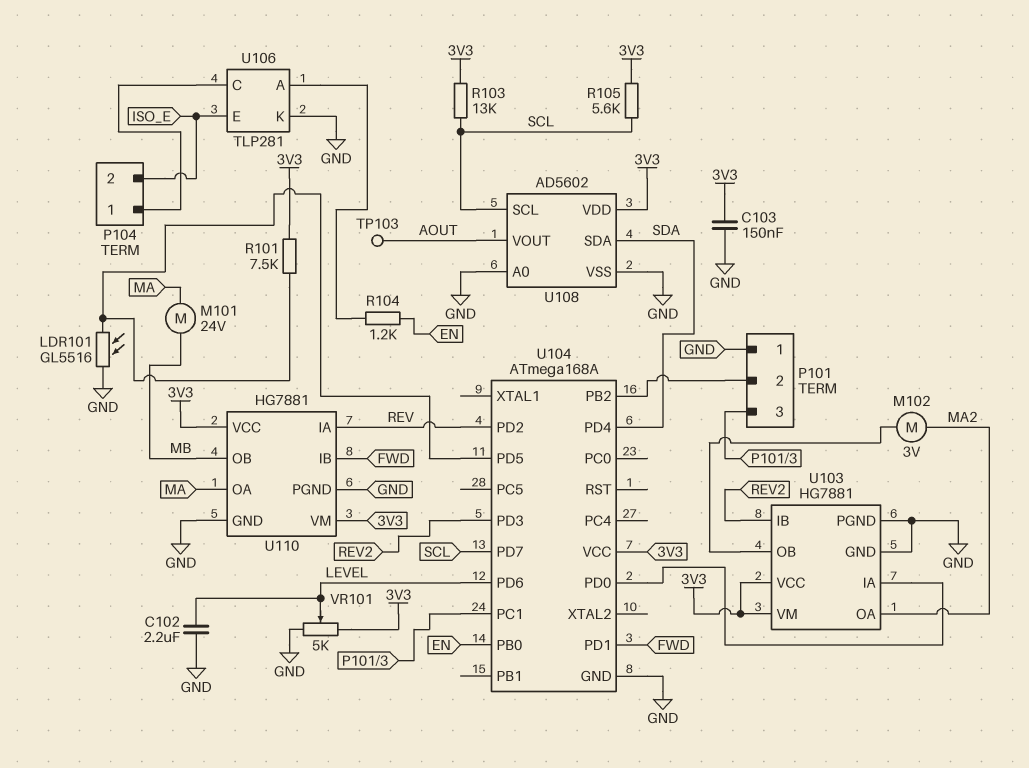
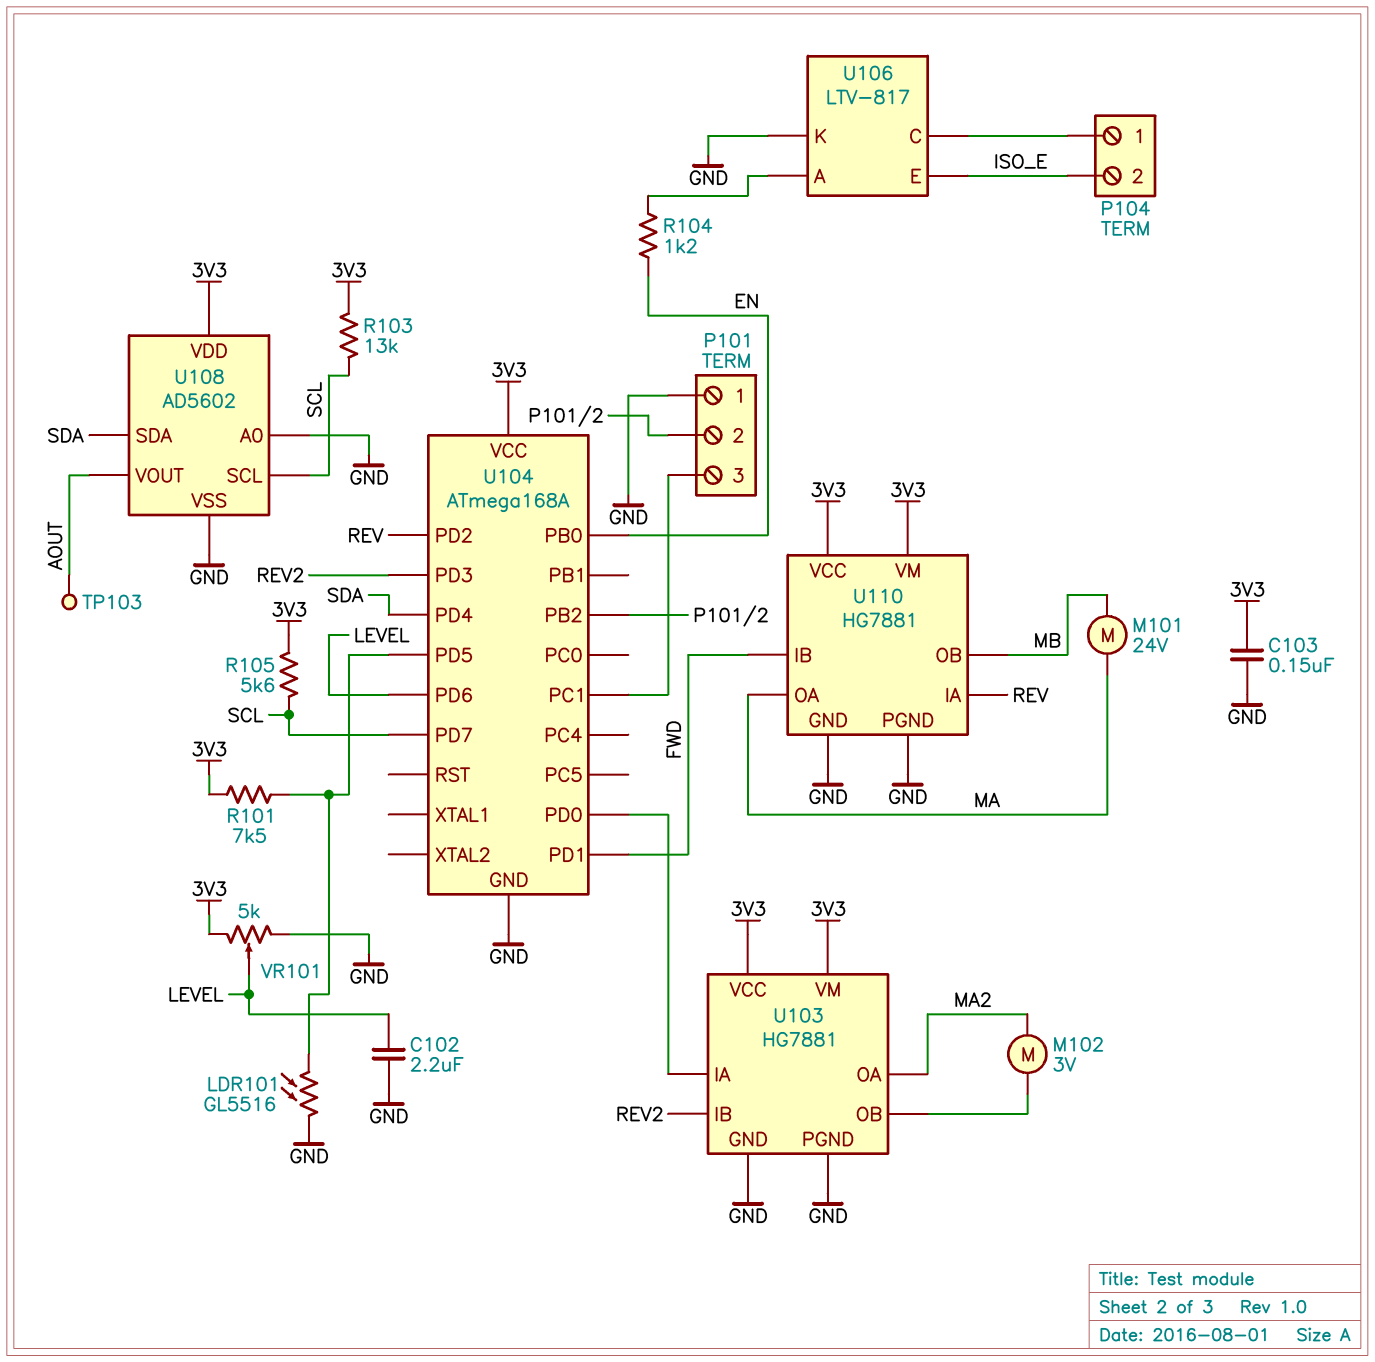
U106: TLP281 -> LTV-817

